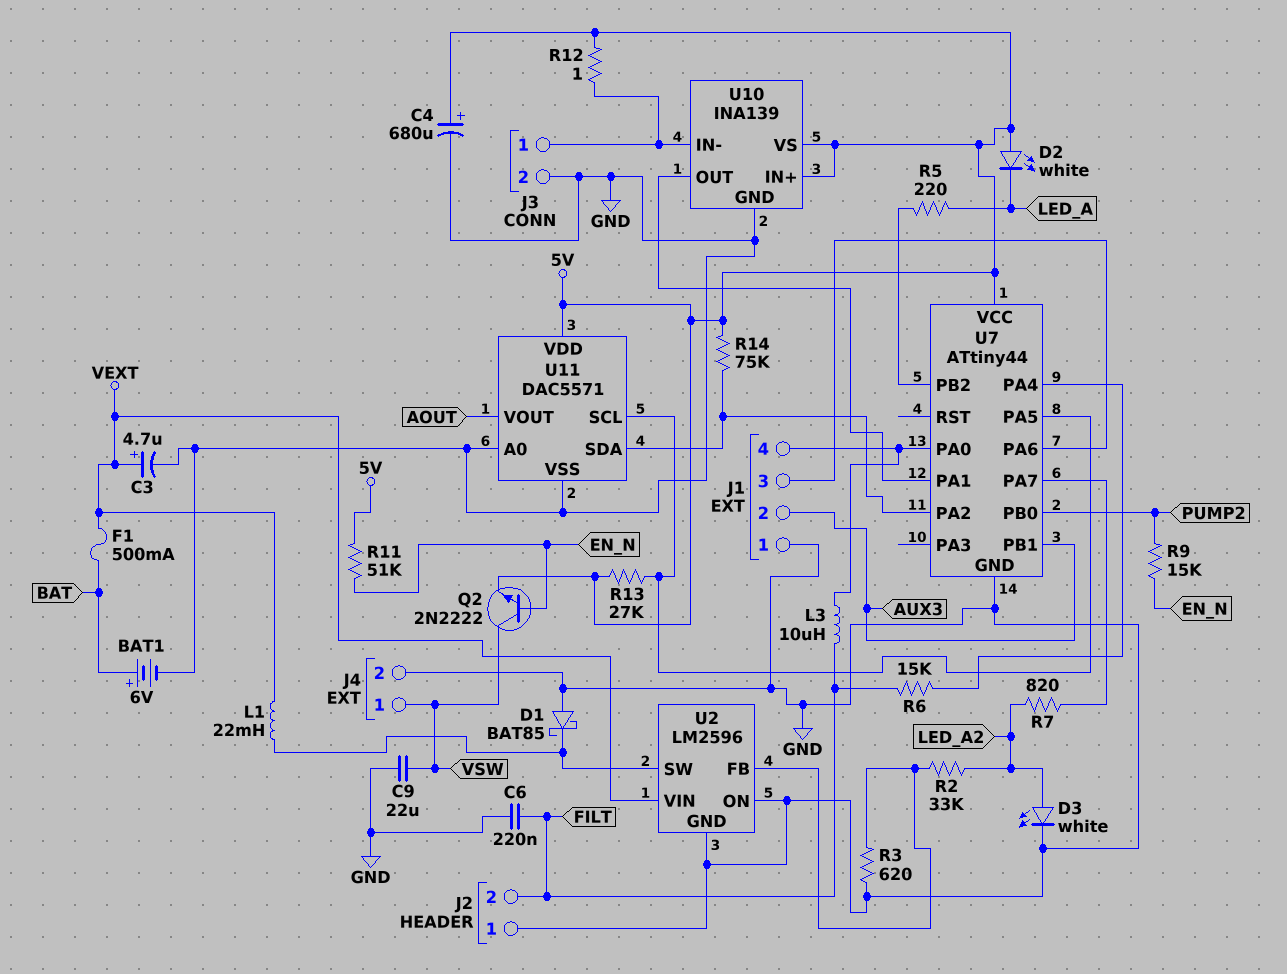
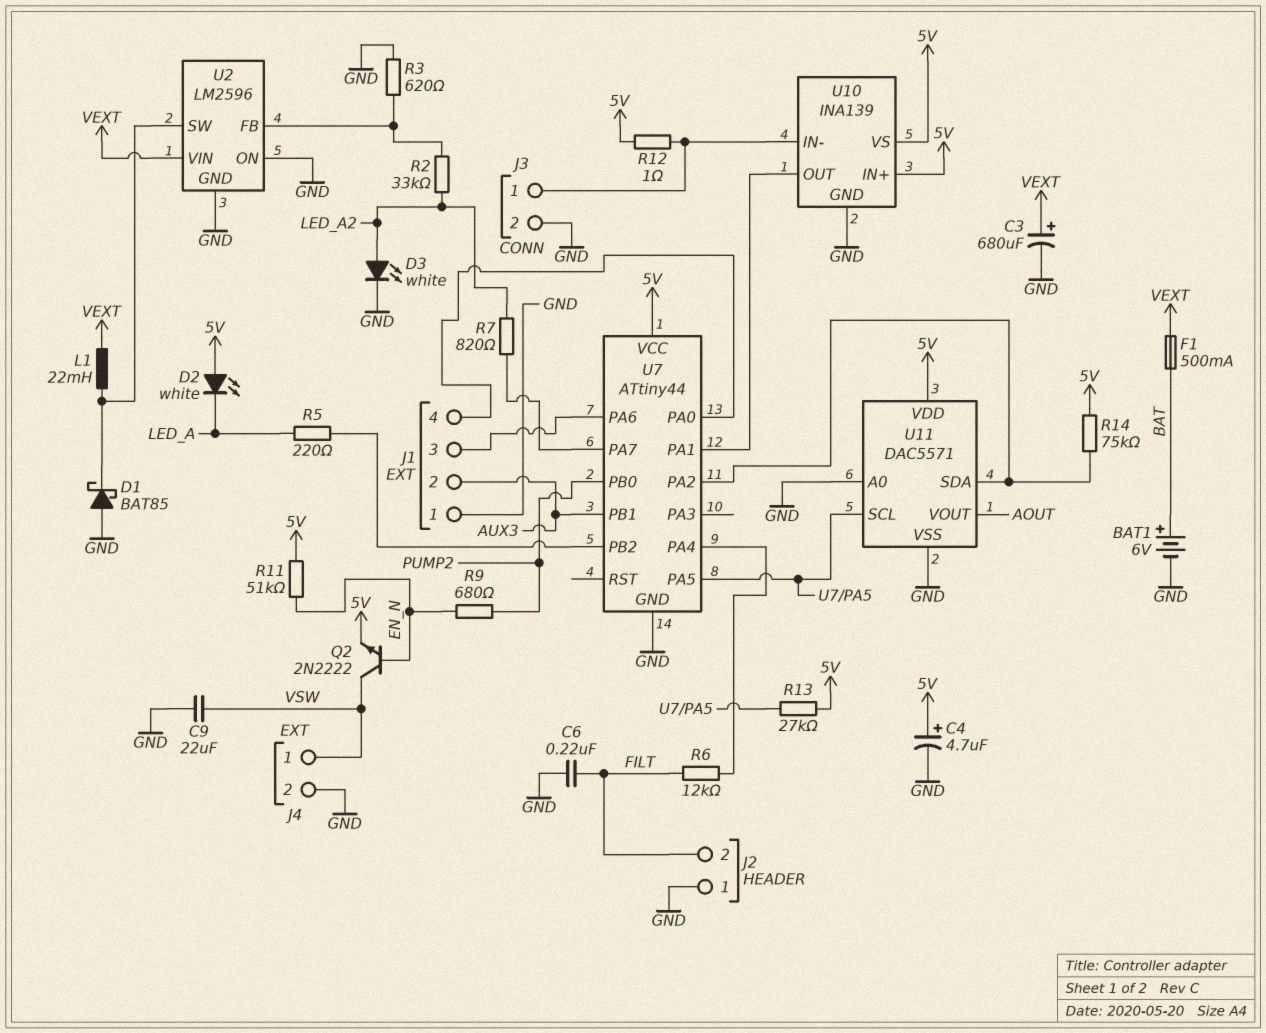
C3: 4.7uF (plus VEXT, minus GND) -> 680uF (plus VEXT, minus GND)
C4: 680uF (plus 5V, minus GND) -> 4.7uF (plus 5V, minus GND)
L3: 10uH (FILT, J1/4) -> none
R6: 15k (FILT, U7/PA4) -> 12k (FILT, U7/PA4)
R9: 15k (EN_N, PUMP2) -> 680 (EN_N, PUMP2)

